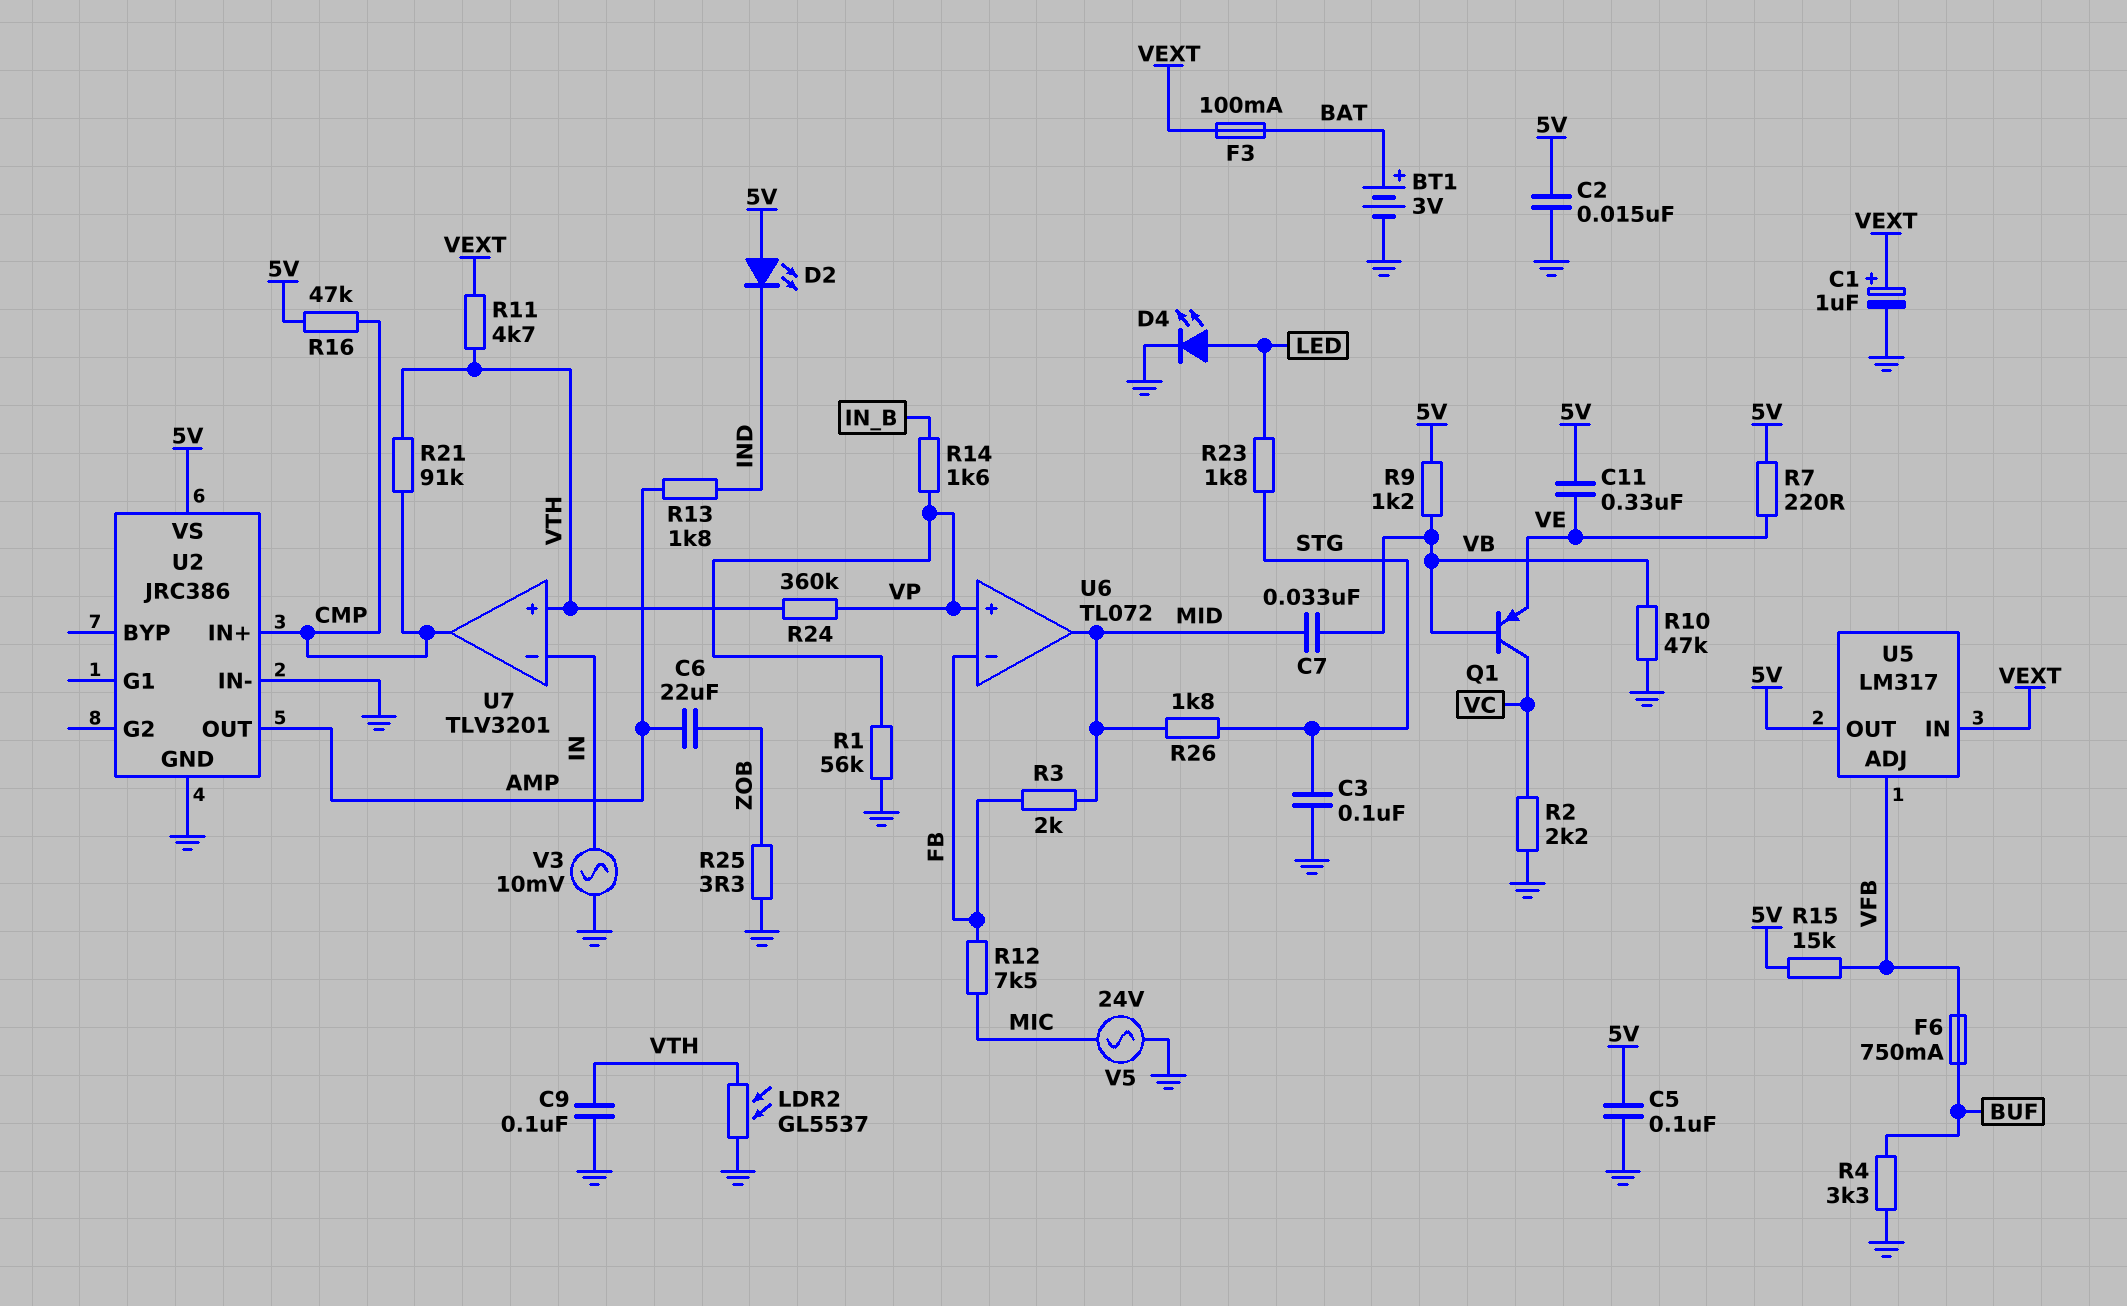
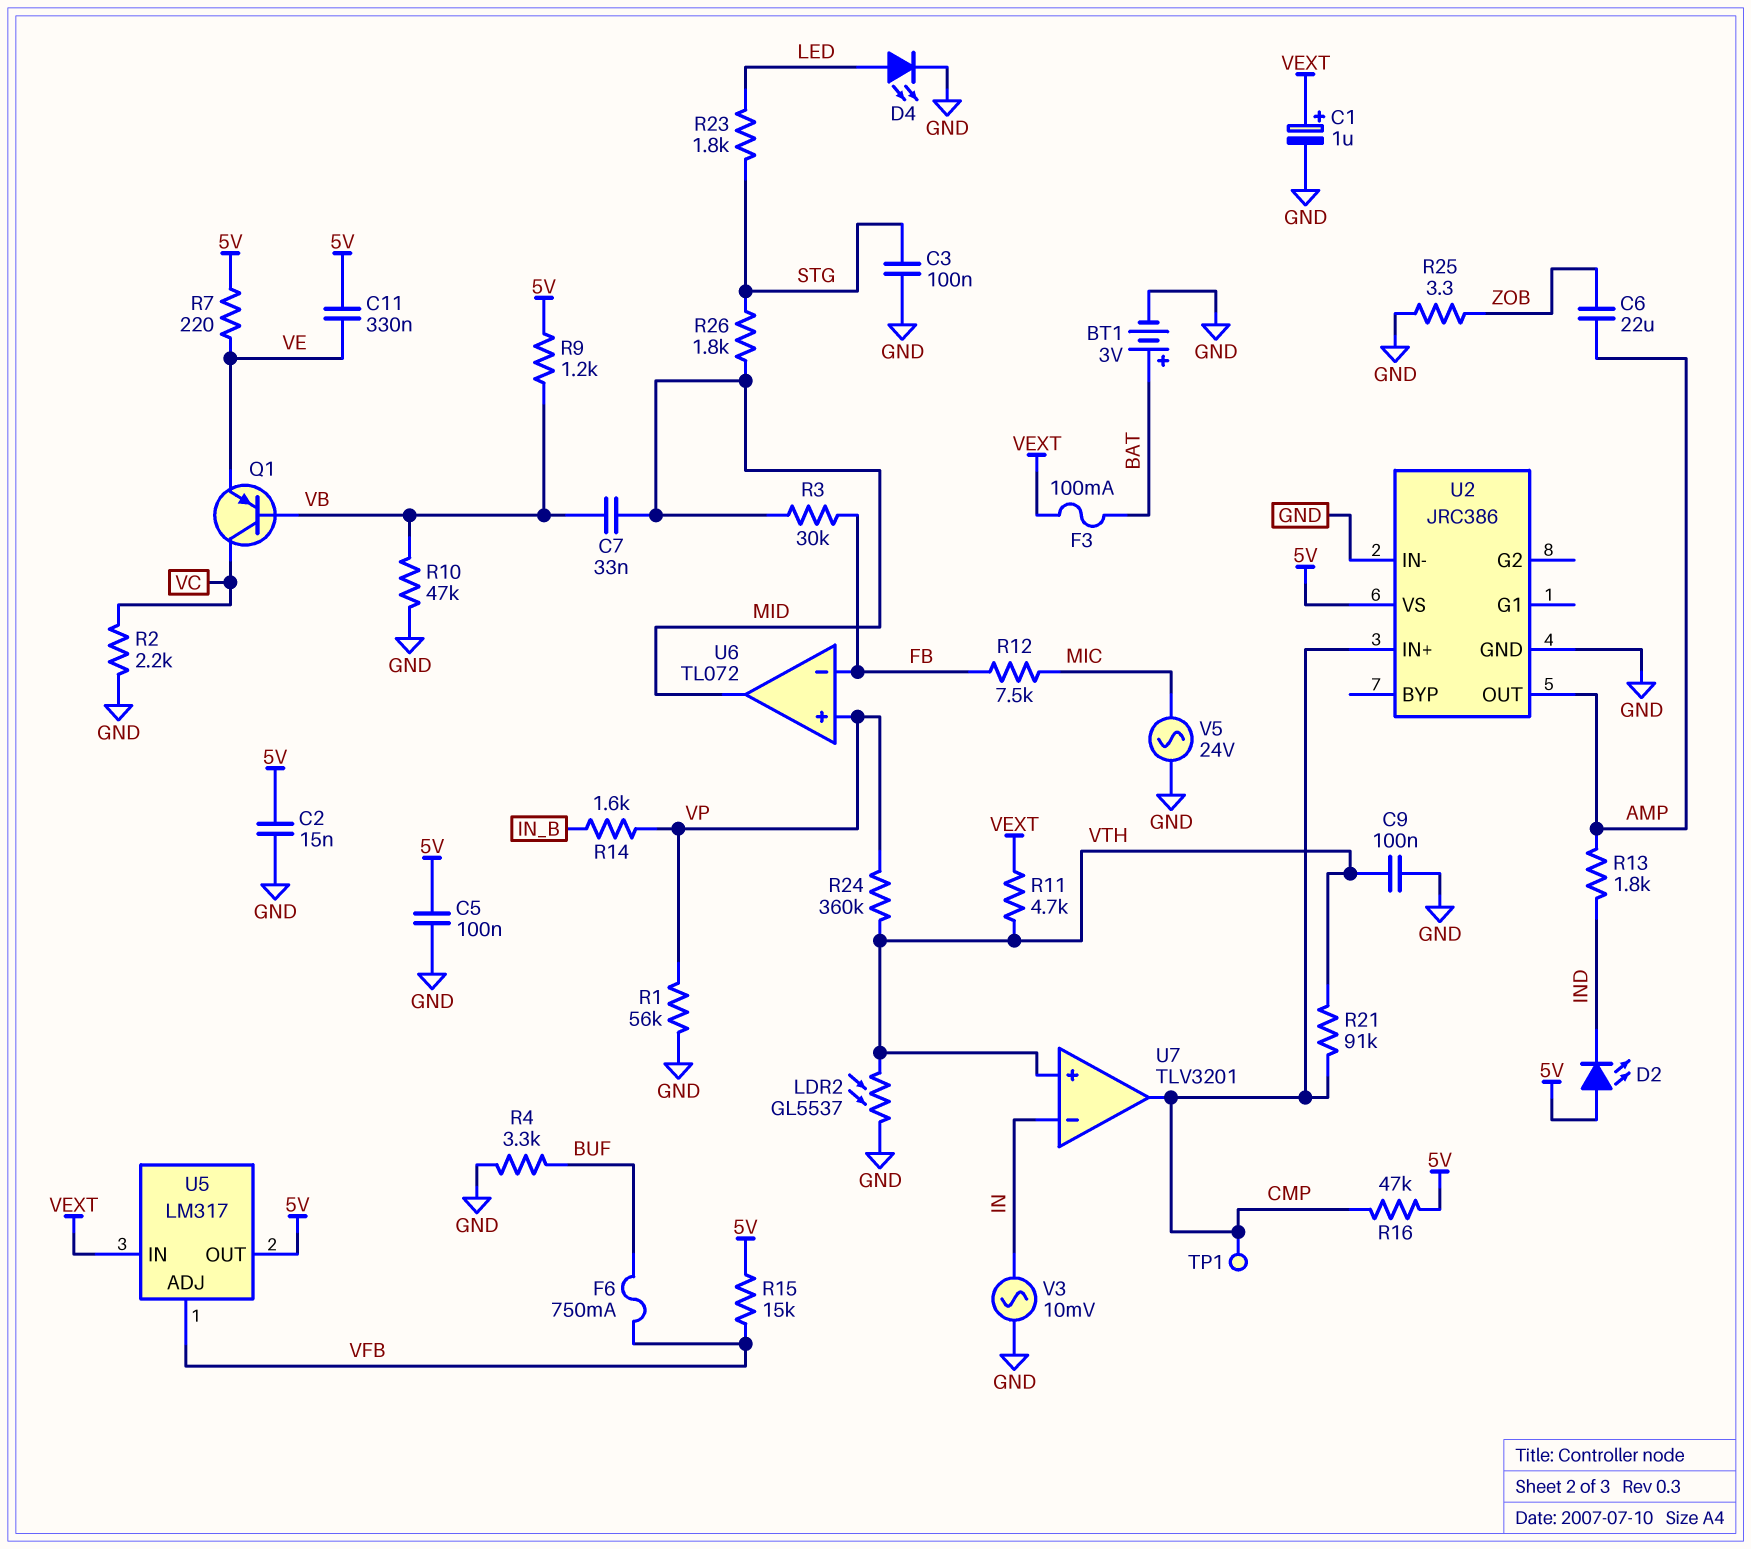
R3: 2k (FB, MID) -> 30k (FB, MID)
TP1: none -> test point (CMP)

